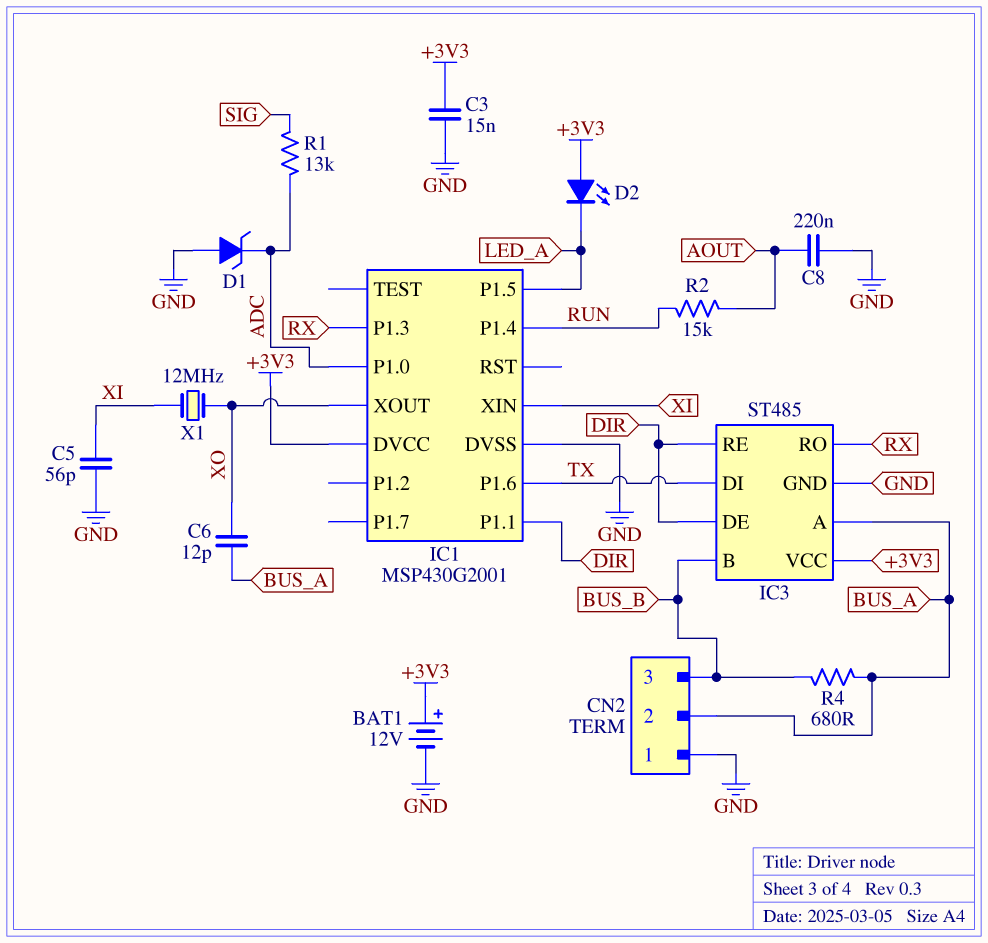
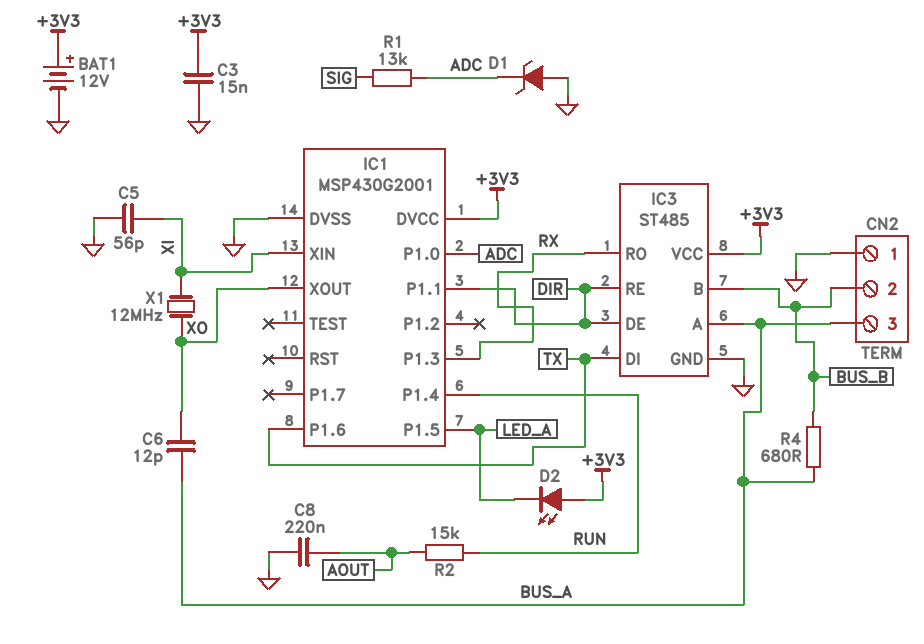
CN2 pin 2: BUS_A -> BUS_B
CN2 pin 3: BUS_B -> BUS_A

